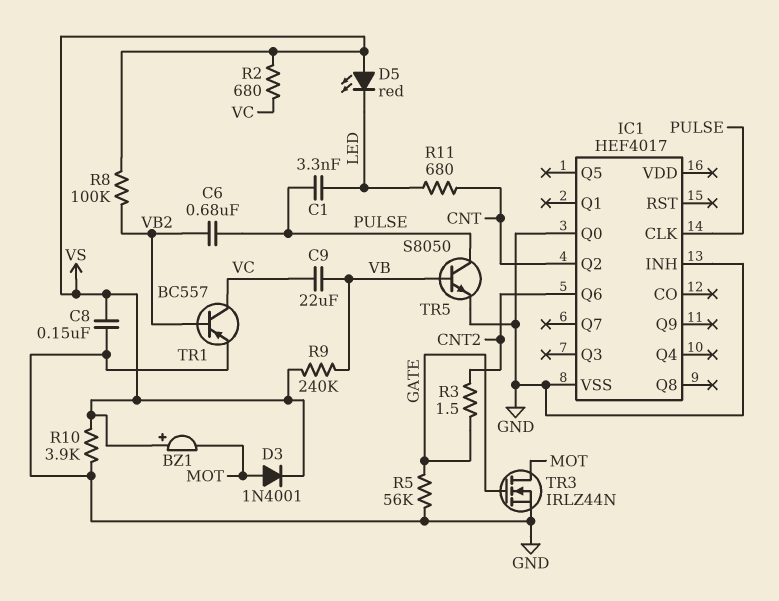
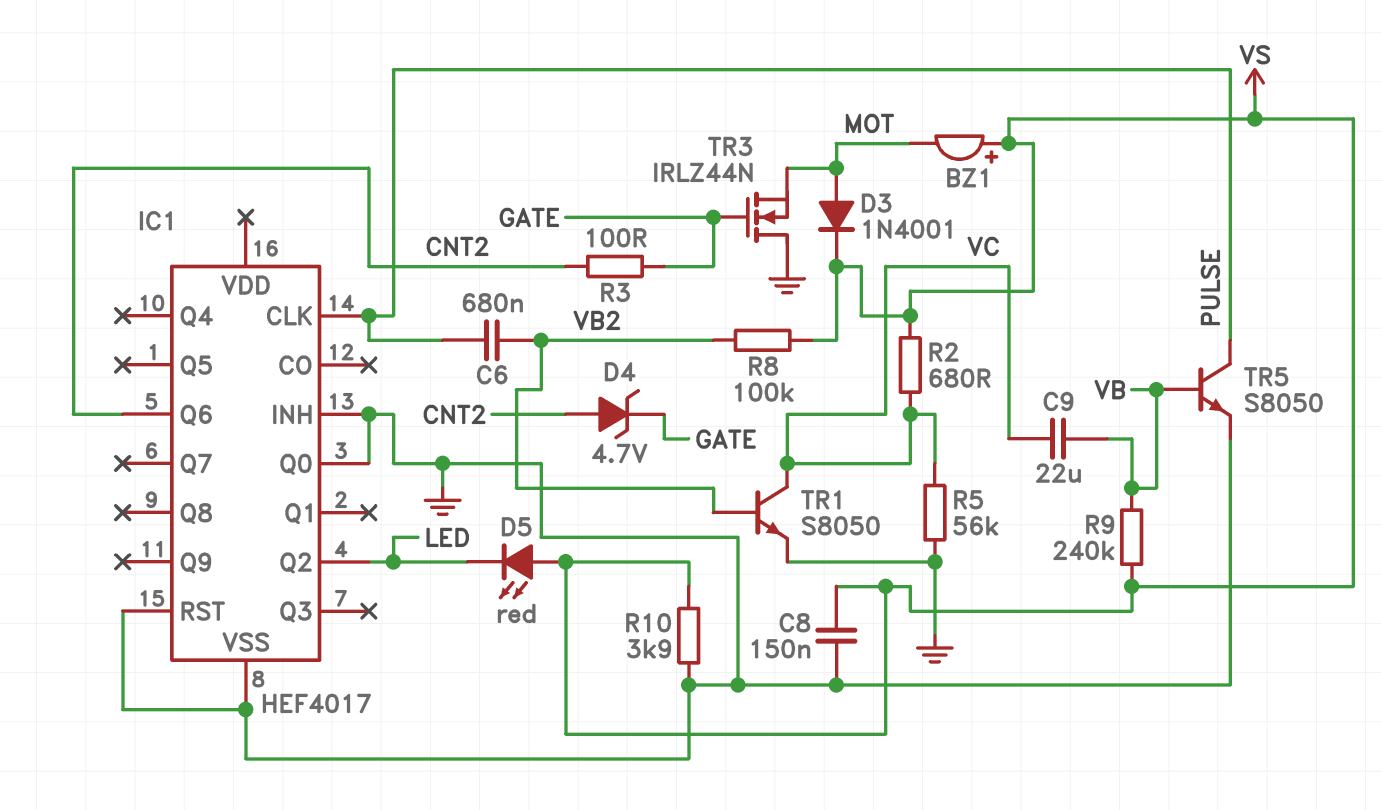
C1: 3.3nF (LED, PULSE) -> none
D4: none -> zener 4.7V (A CNT2, K GATE)
IC1 pin Q2: CNT -> LED
IC1 pin RST: none -> GND
R3: 1.5 (CNT2, GATE) -> 100 (CNT2, GATE)
R5: 56k (GATE, GND) -> 56k (GND, VC)
R11: 680 (CNT, LED) -> none
TR1: PNP BC557 (B VB2, C VC, E GND) -> NPN S8050 (B VB2, C VC, E GND)
TR3: NMOS IRLZ44N (G GATE, D MOT, S GND) -> NMOS IRLZ44N (G GATE, D GND, S MOT)

